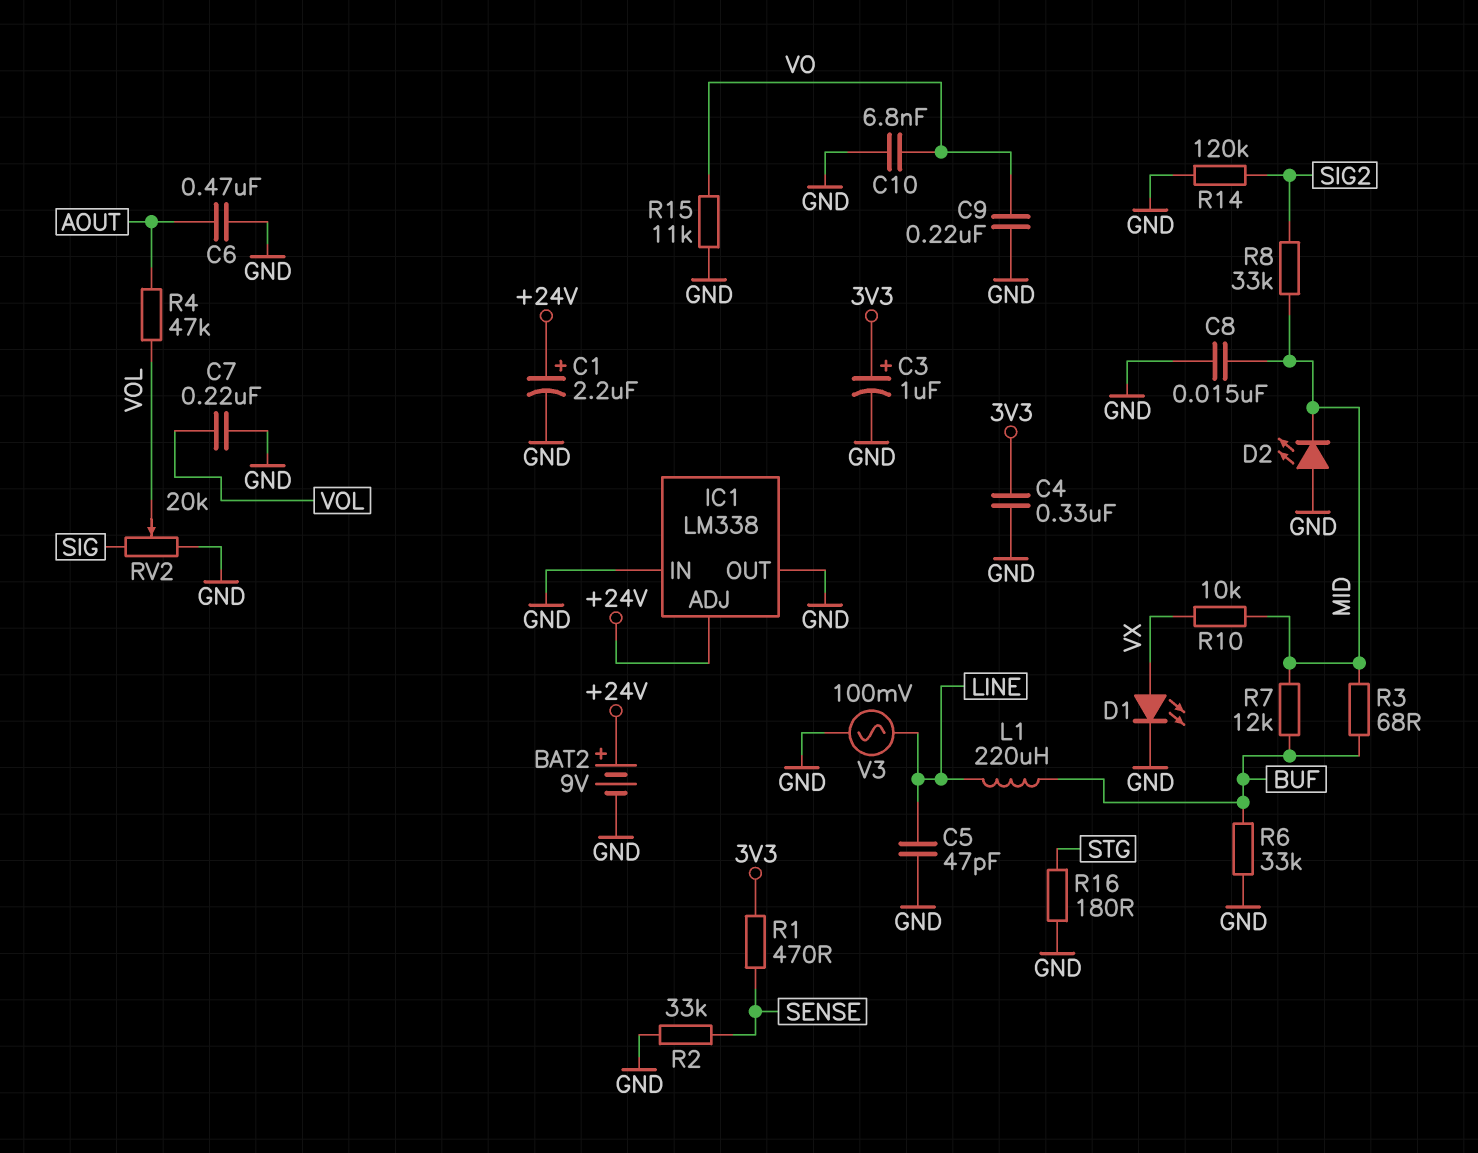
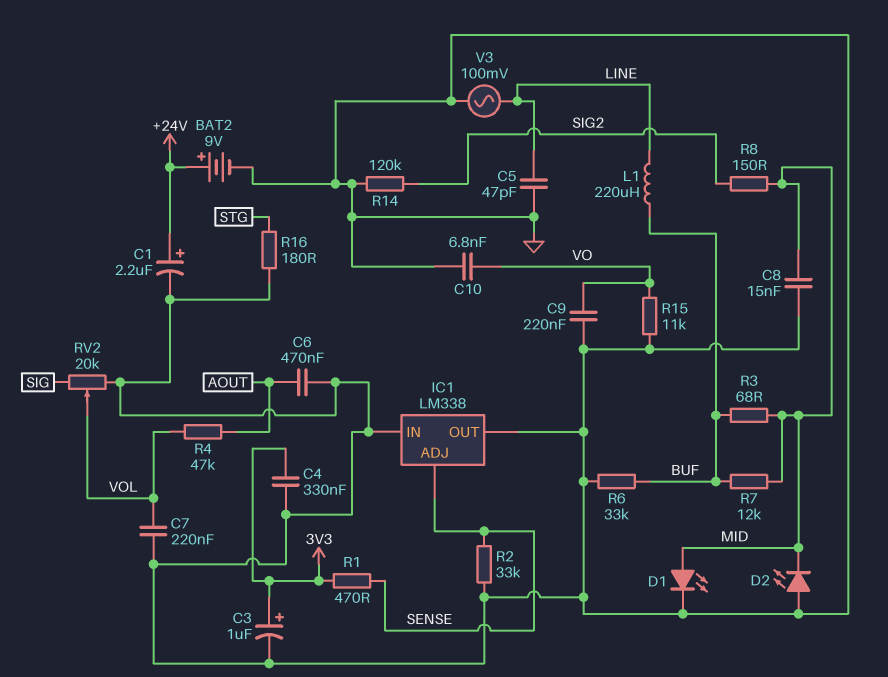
D1: LED (A VX, K GND) -> LED (A MID, K GND)
IC1 pin ADJ: +24V -> SENSE
R8: 33k (MID, SIG2) -> 150 (MID, SIG2)
R10: 10k (MID, VX) -> none

